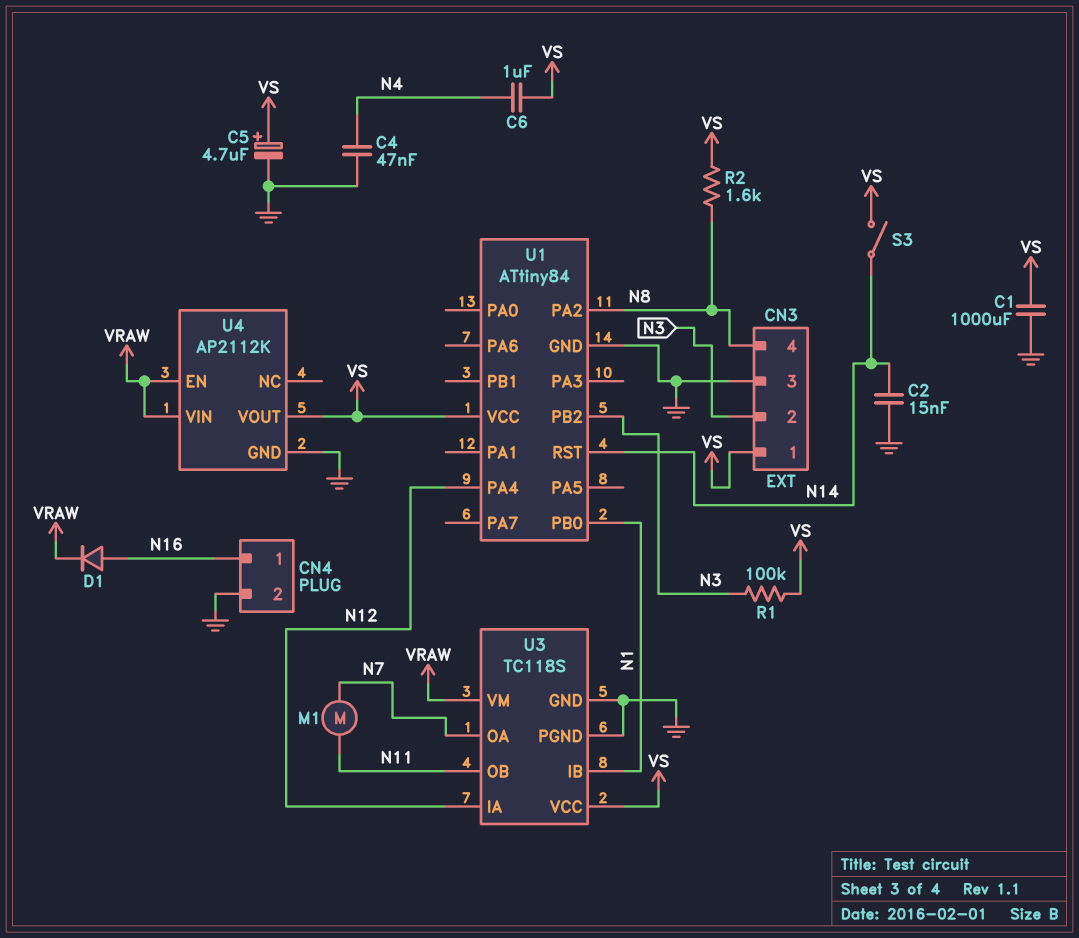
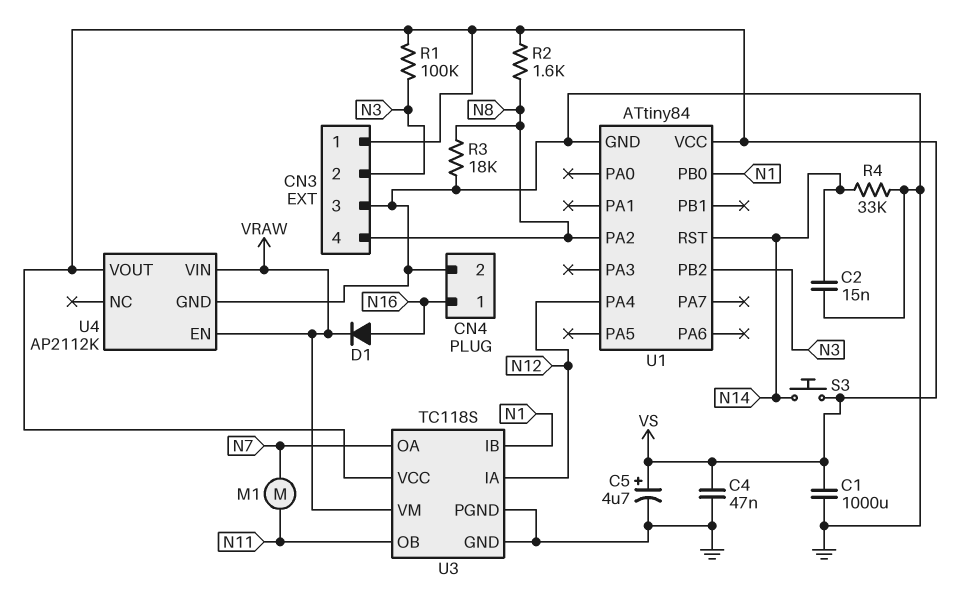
C4: 47nF (GND, N4) -> 47nF (GND, VS)
C6: 1uF (N4, VS) -> none
R3: none -> 18k (GND, N8)
R4: none -> 33k (GND, N14)
S3: switch (N14, VS) -> button (N14, VS)

